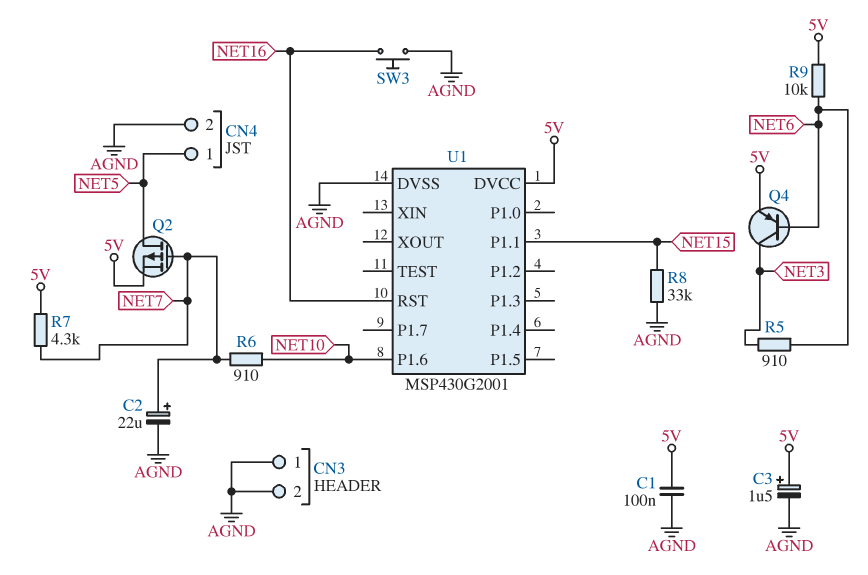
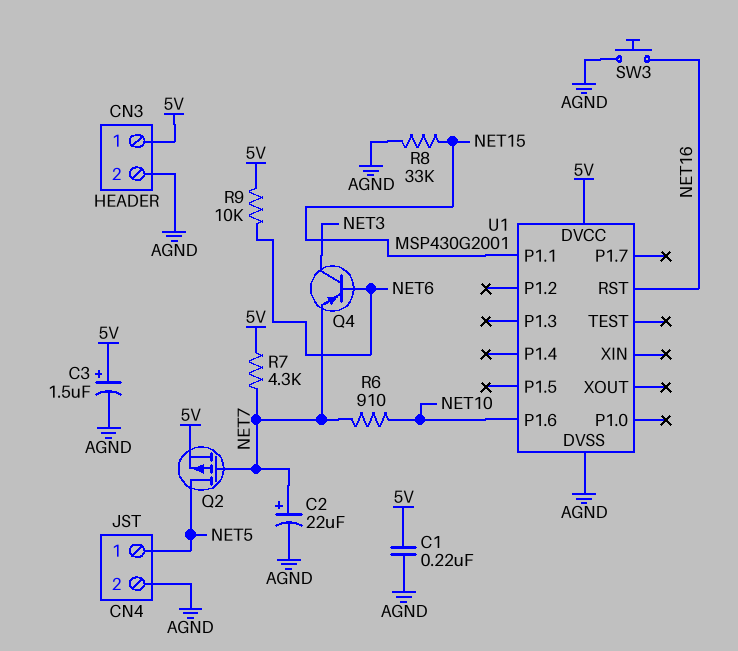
C1: 100nF (5V, AGND) -> 220nF (5V, AGND)
CN3 pin 1: AGND -> 5V
Q4: PNP (B NET6, C NET3, E 5V) -> PNP (B NET6, C NET3, E NET7)
R5: 910 (NET3, NET6) -> none

